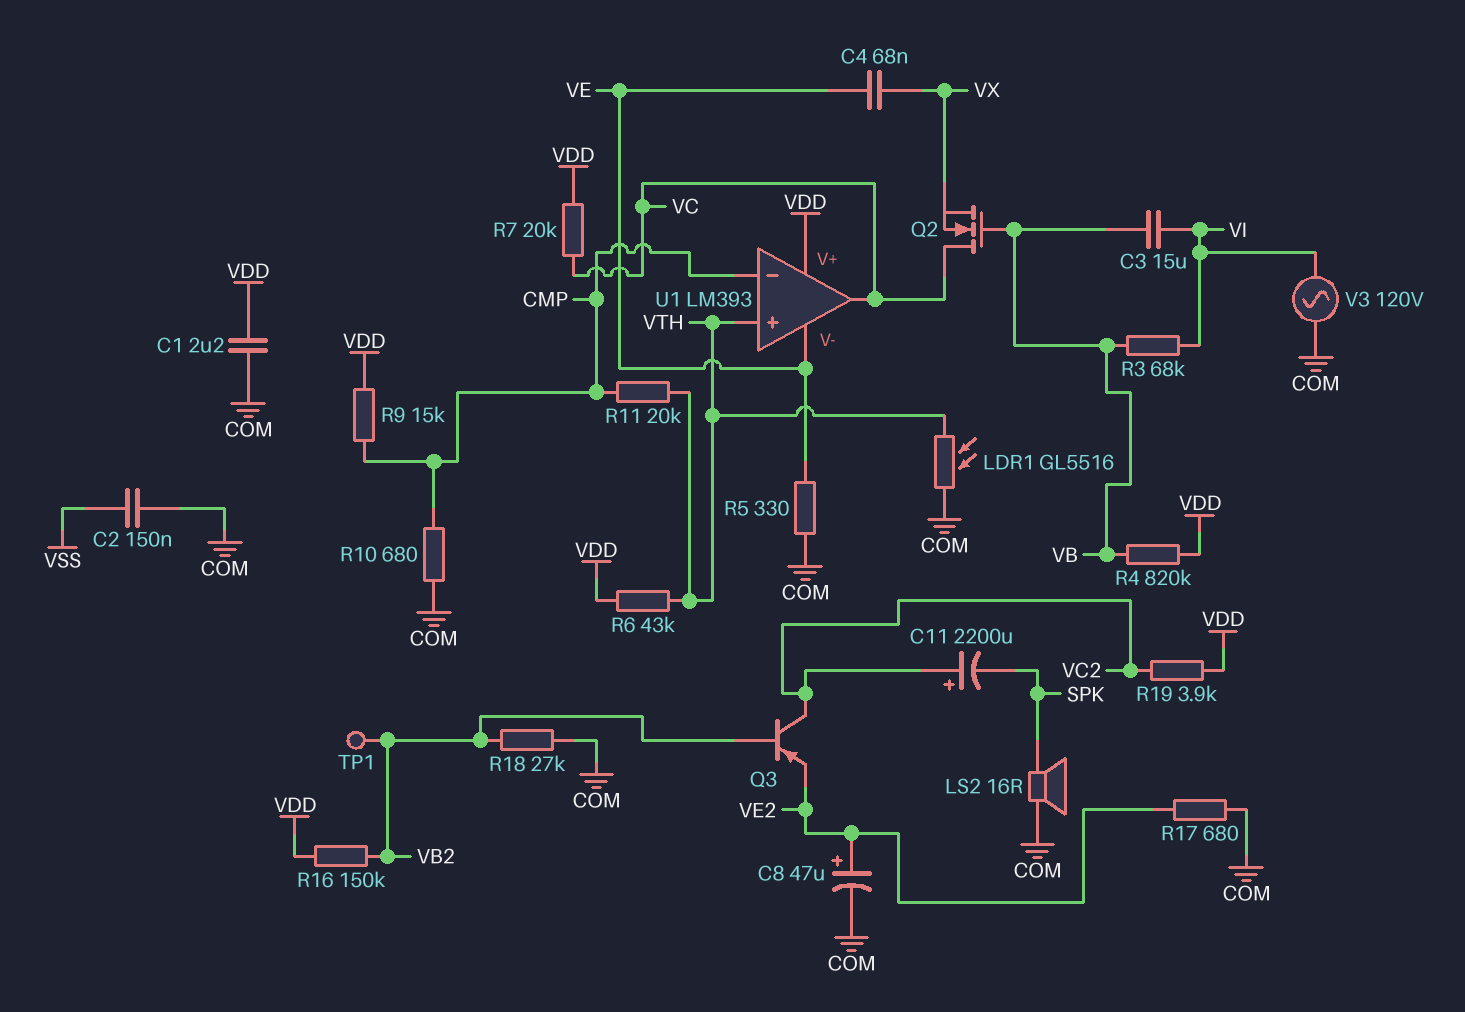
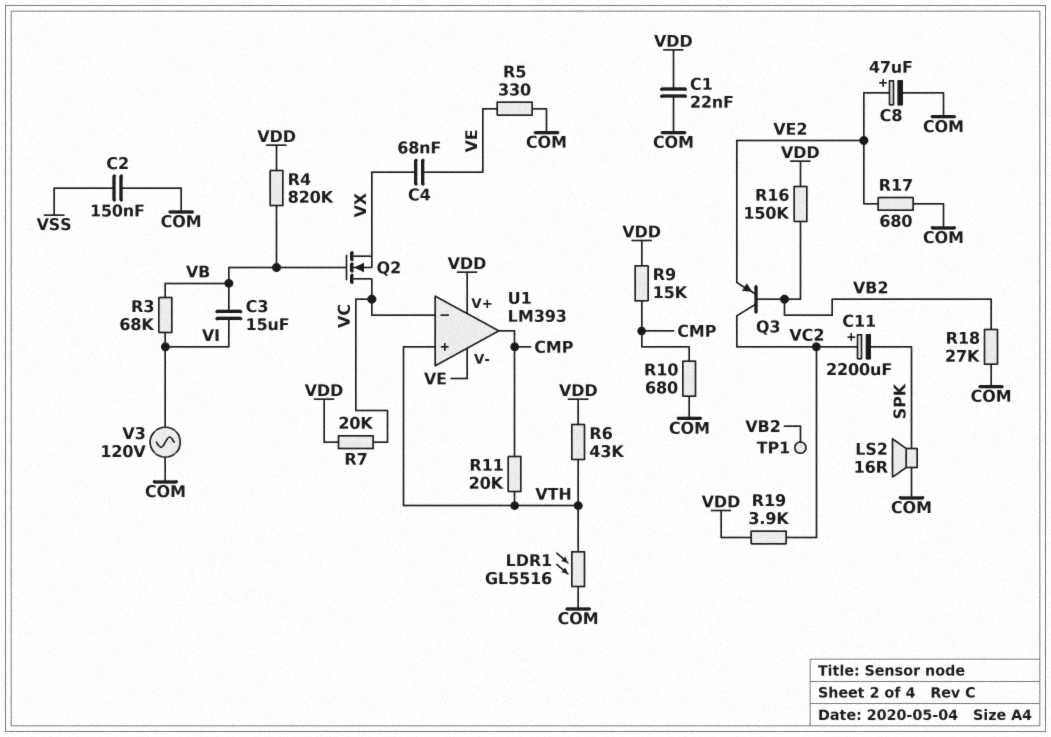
C1: 2.2uF (COM, VDD) -> 22nF (COM, VDD)
U1 pin in-: CMP -> VC
U1 pin out: VC -> CMP

